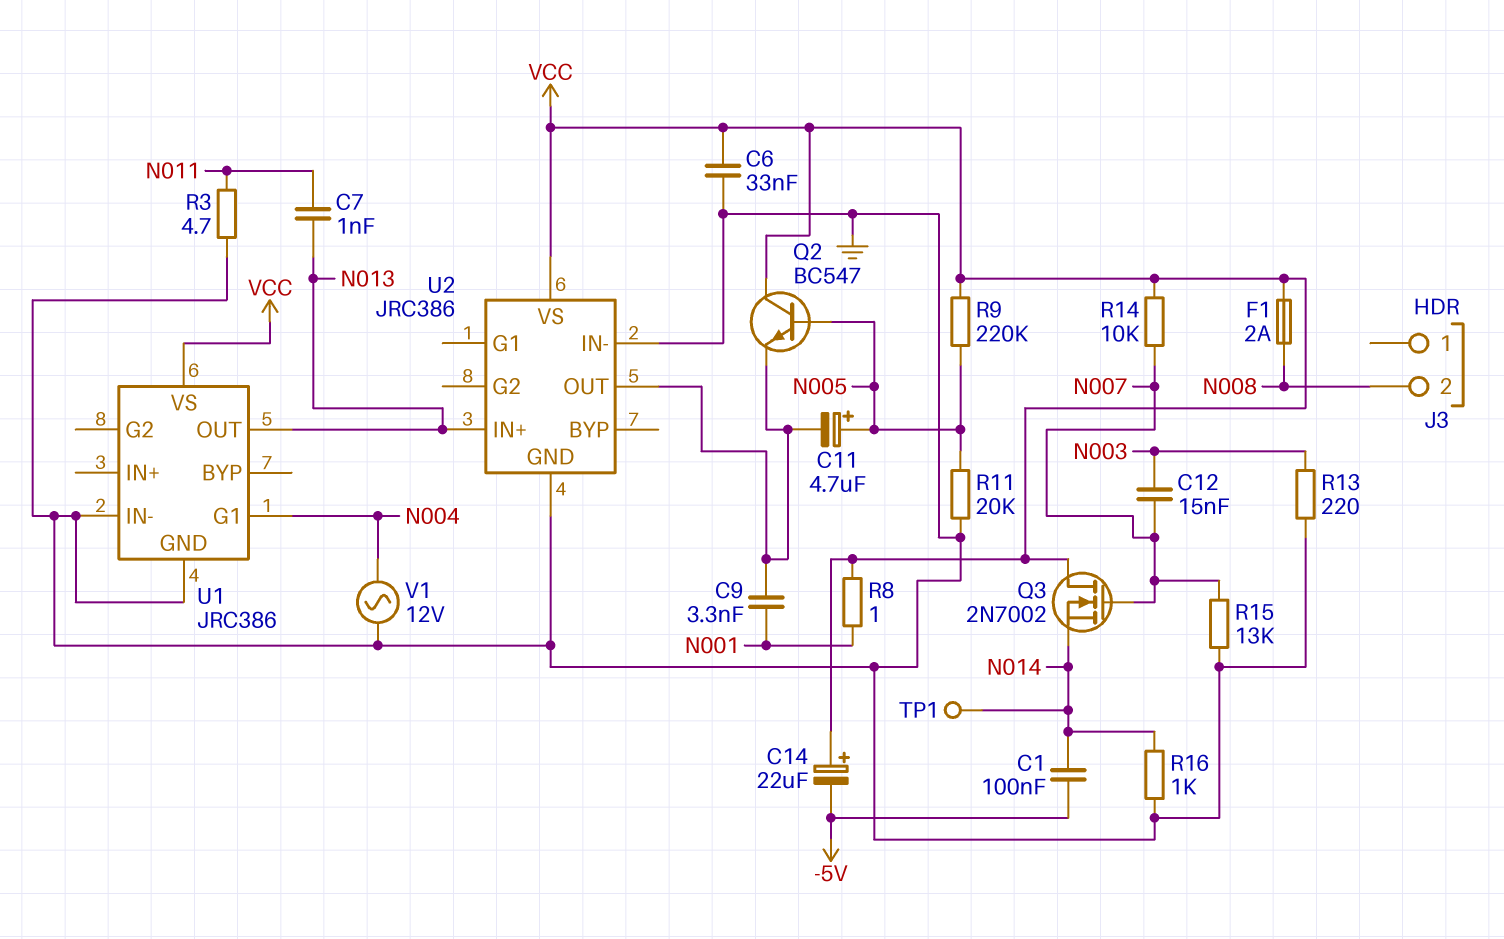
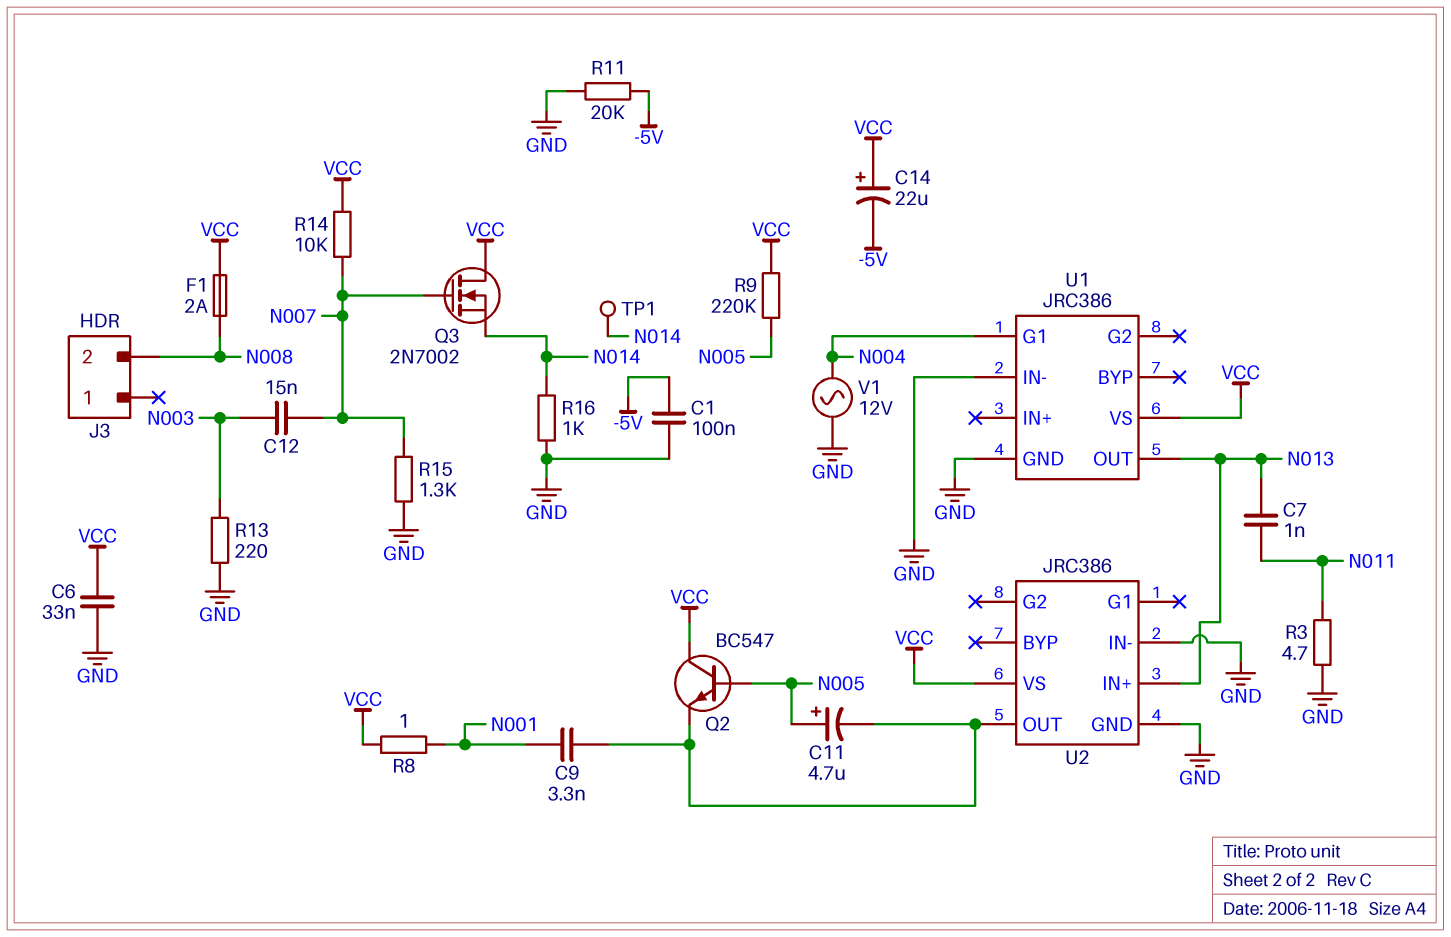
C1: 100nF (-5V, N014) -> 100nF (-5V, GND)
R11: 20k (GND, N005) -> 20k (-5V, GND)
R15: 13k (GND, N007) -> 1.3k (GND, N007)

